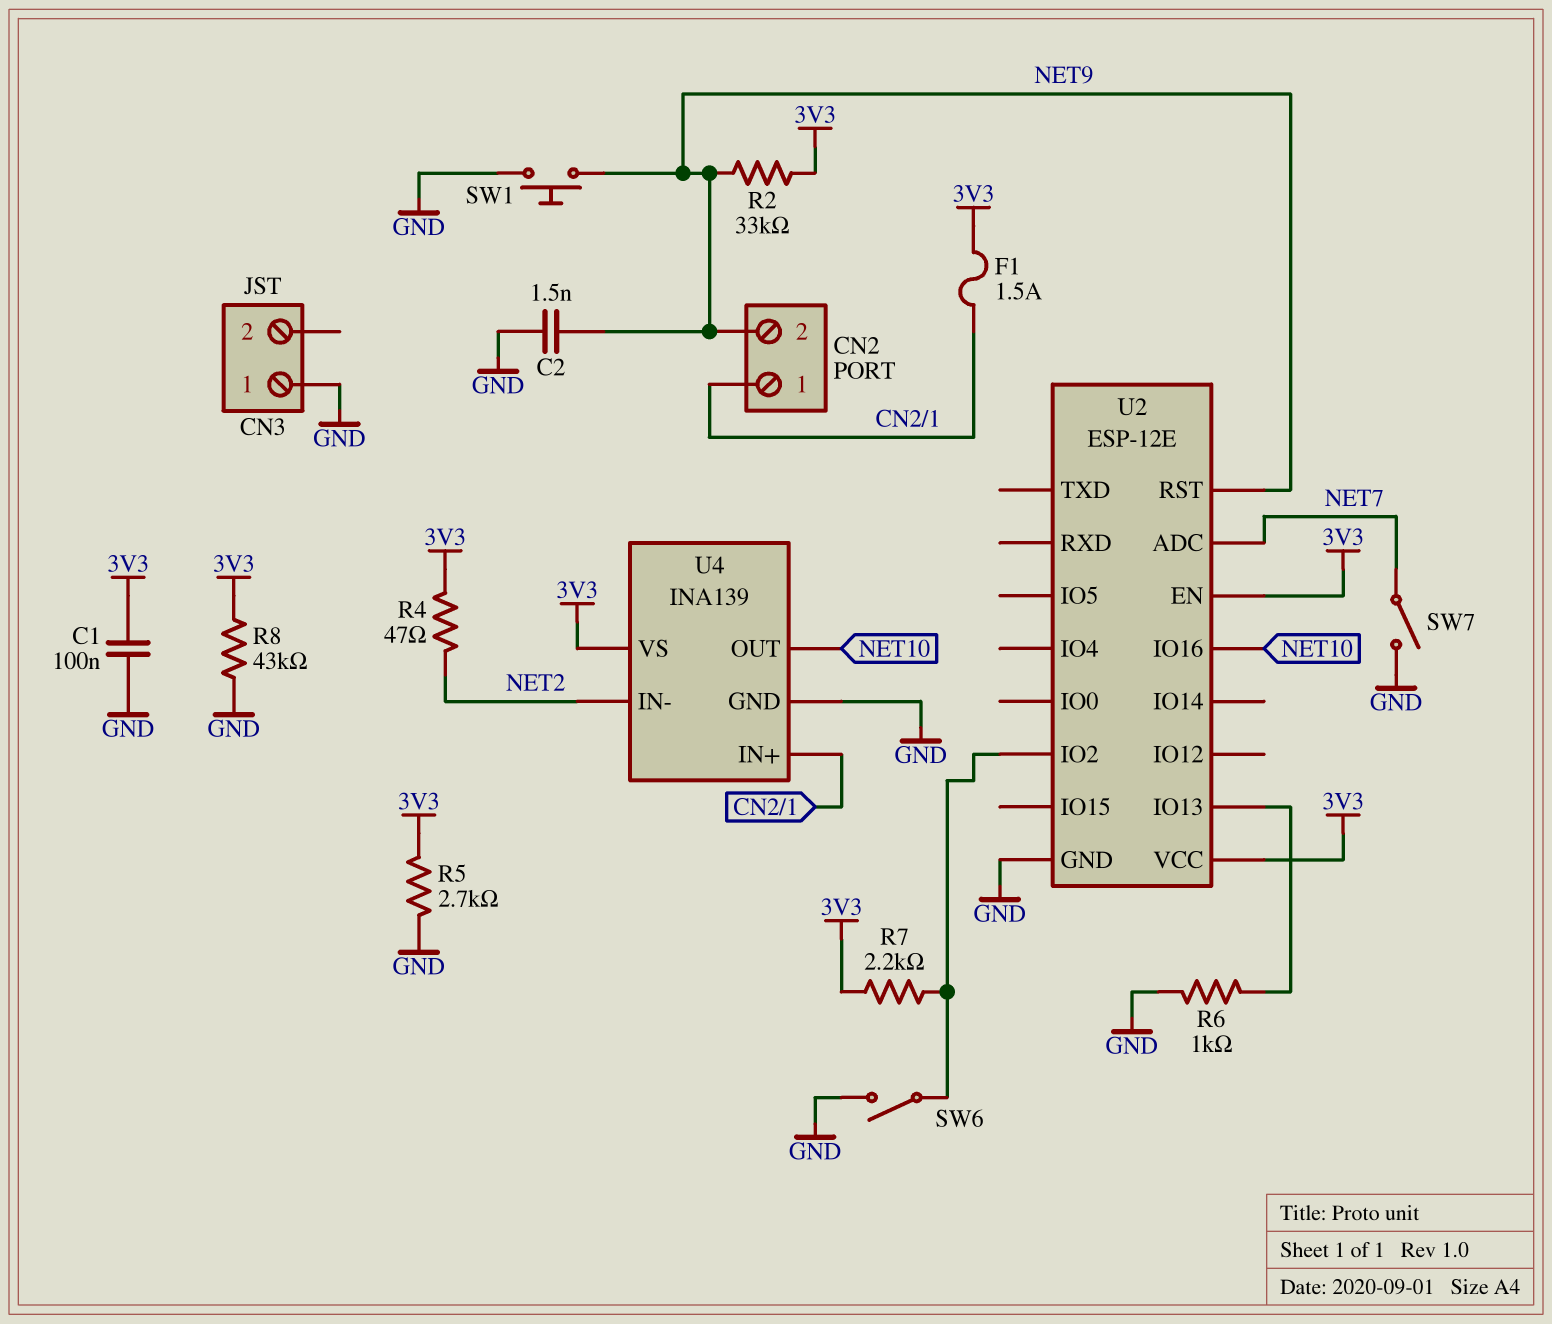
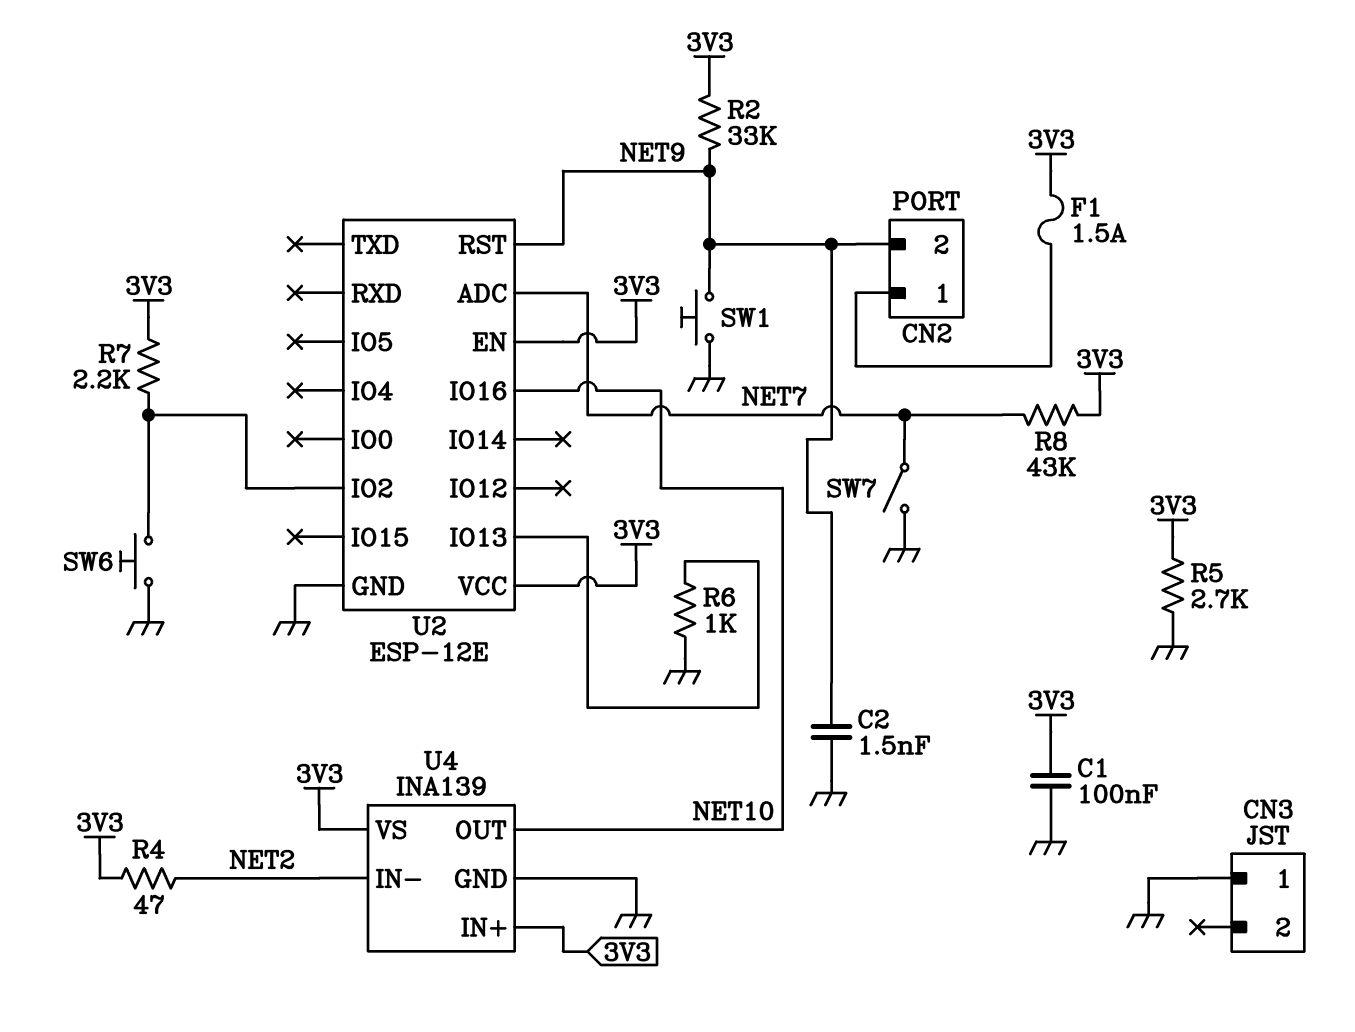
R8: 43k (3V3, GND) -> 43k (3V3, NET7)
SW6: switch (GND, U2/IO2) -> button (GND, U2/IO2)
U4 pin IN+: CN2/1 -> 3V3

